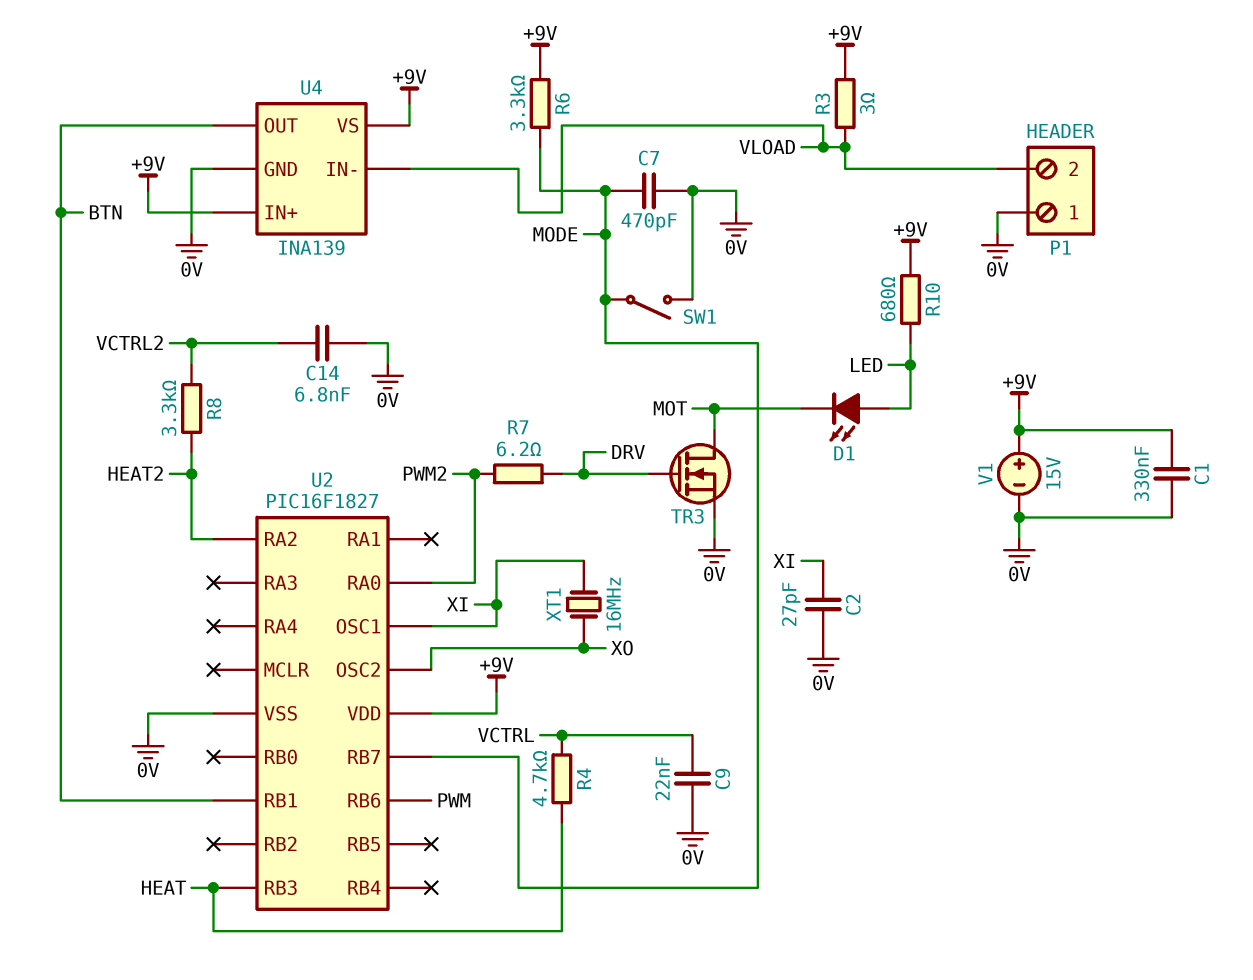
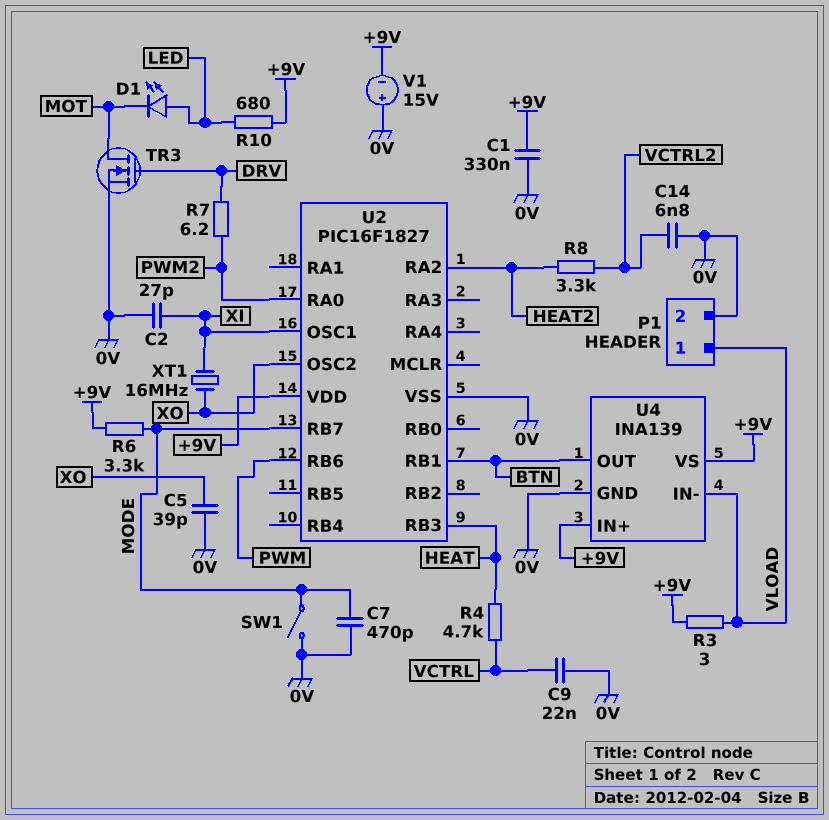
C5: none -> 39pF (0V, XO)
P1 pin 1: 0V -> VLOAD
P1 pin 2: VLOAD -> 0V
V1: 15V (plus +9V, minus 0V) -> 15V (plus 0V, minus +9V)

